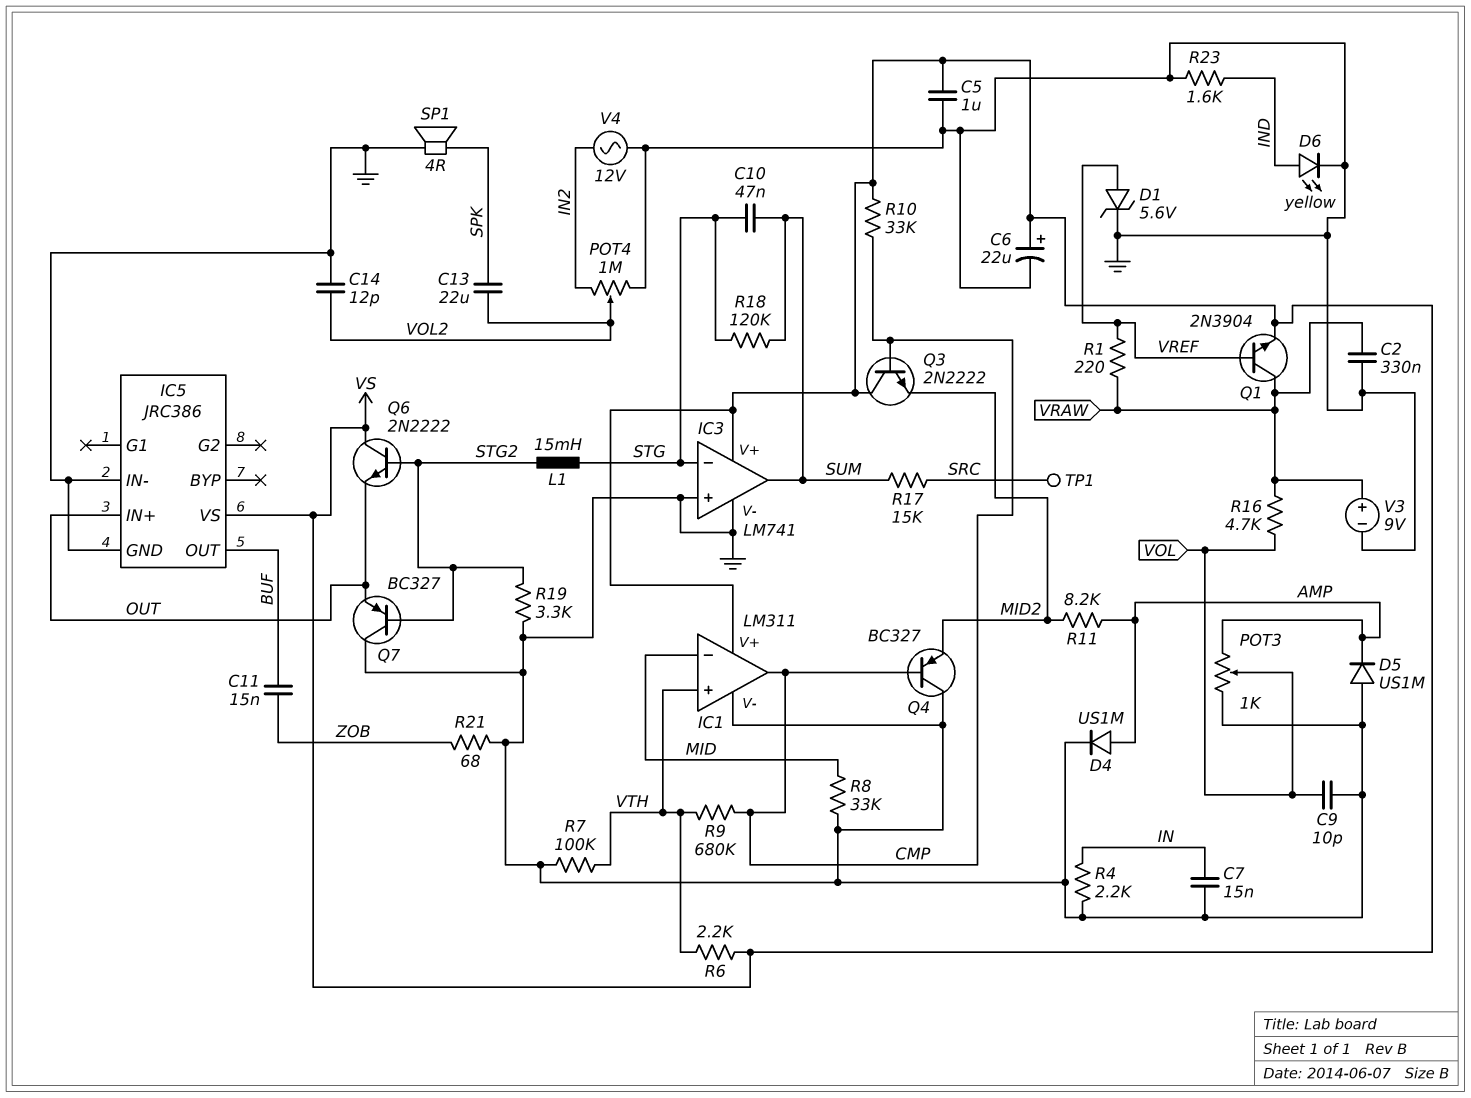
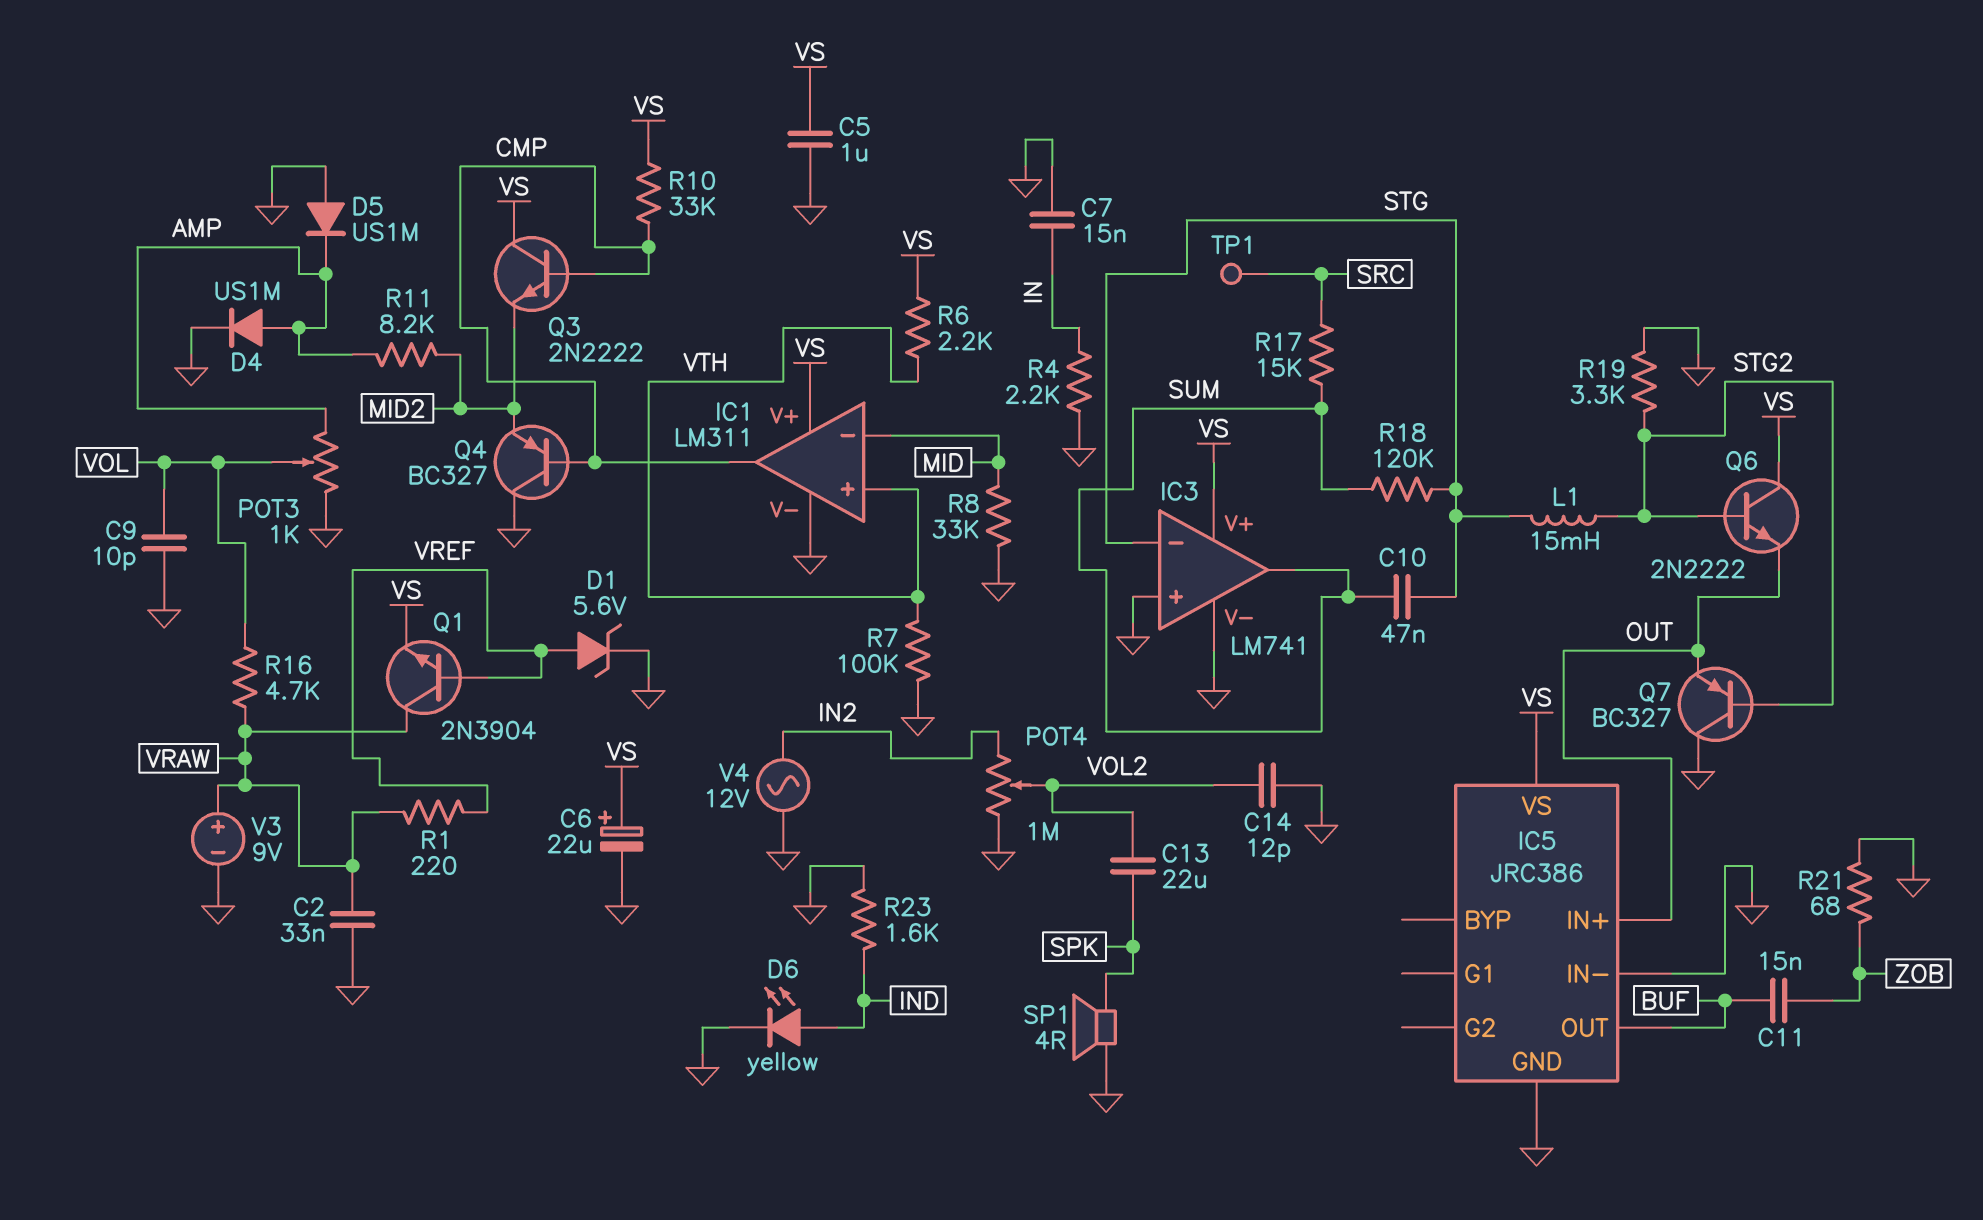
C2: 330nF (GND, VRAW) -> 33nF (GND, VRAW)
R9: 680k (CMP, VTH) -> none

